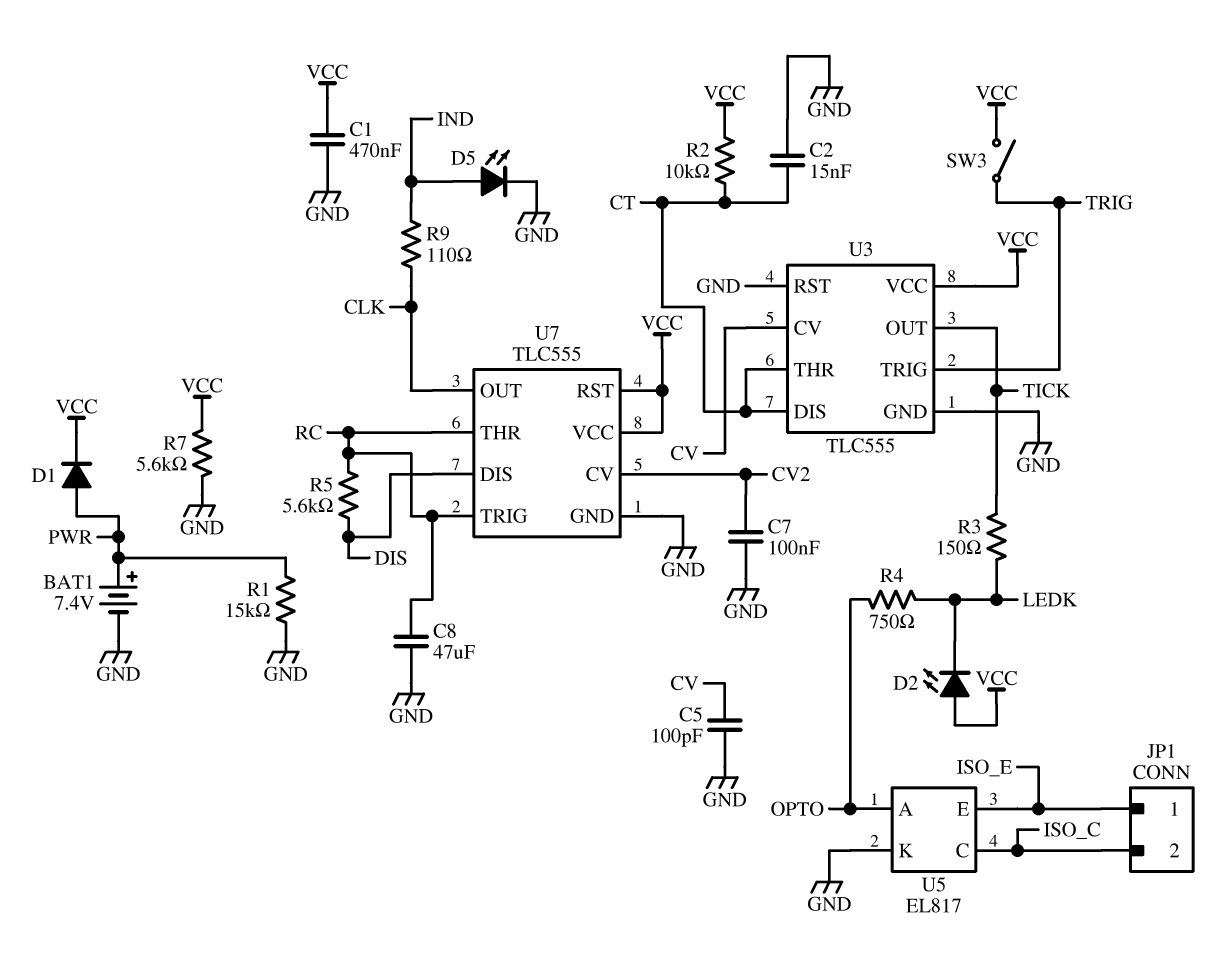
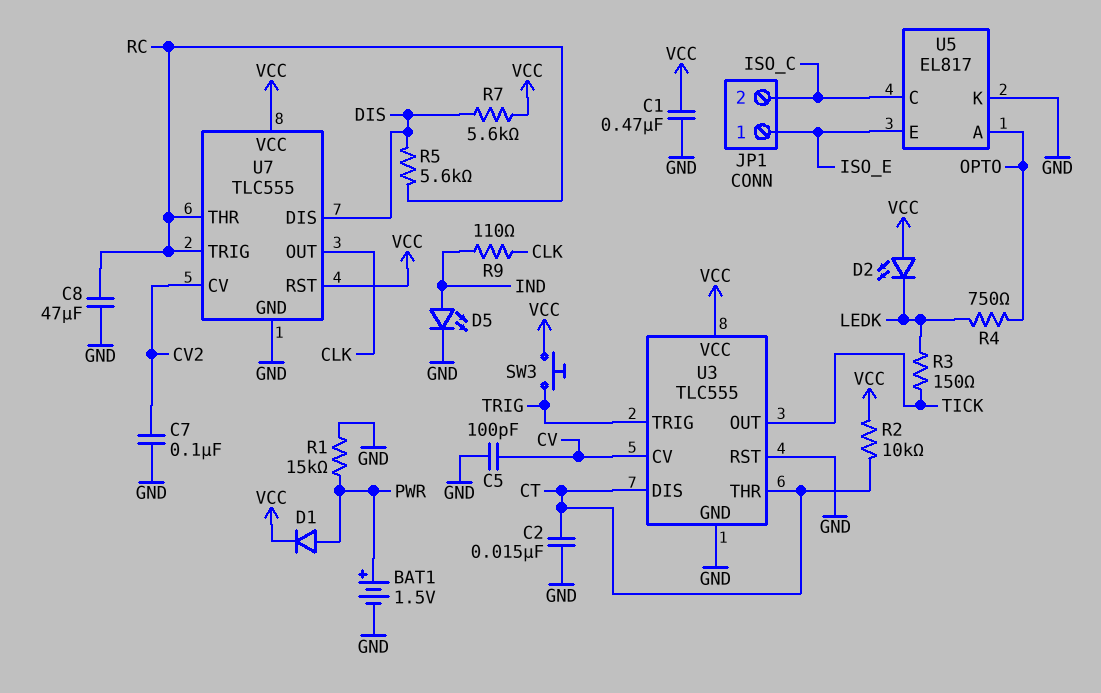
BAT1: 7.4V (plus PWR, minus GND) -> 1.5V (plus PWR, minus GND)
R7: 5.6k (GND, VCC) -> 5.6k (DIS, VCC)
SW3: switch (TRIG, VCC) -> button (TRIG, VCC)

